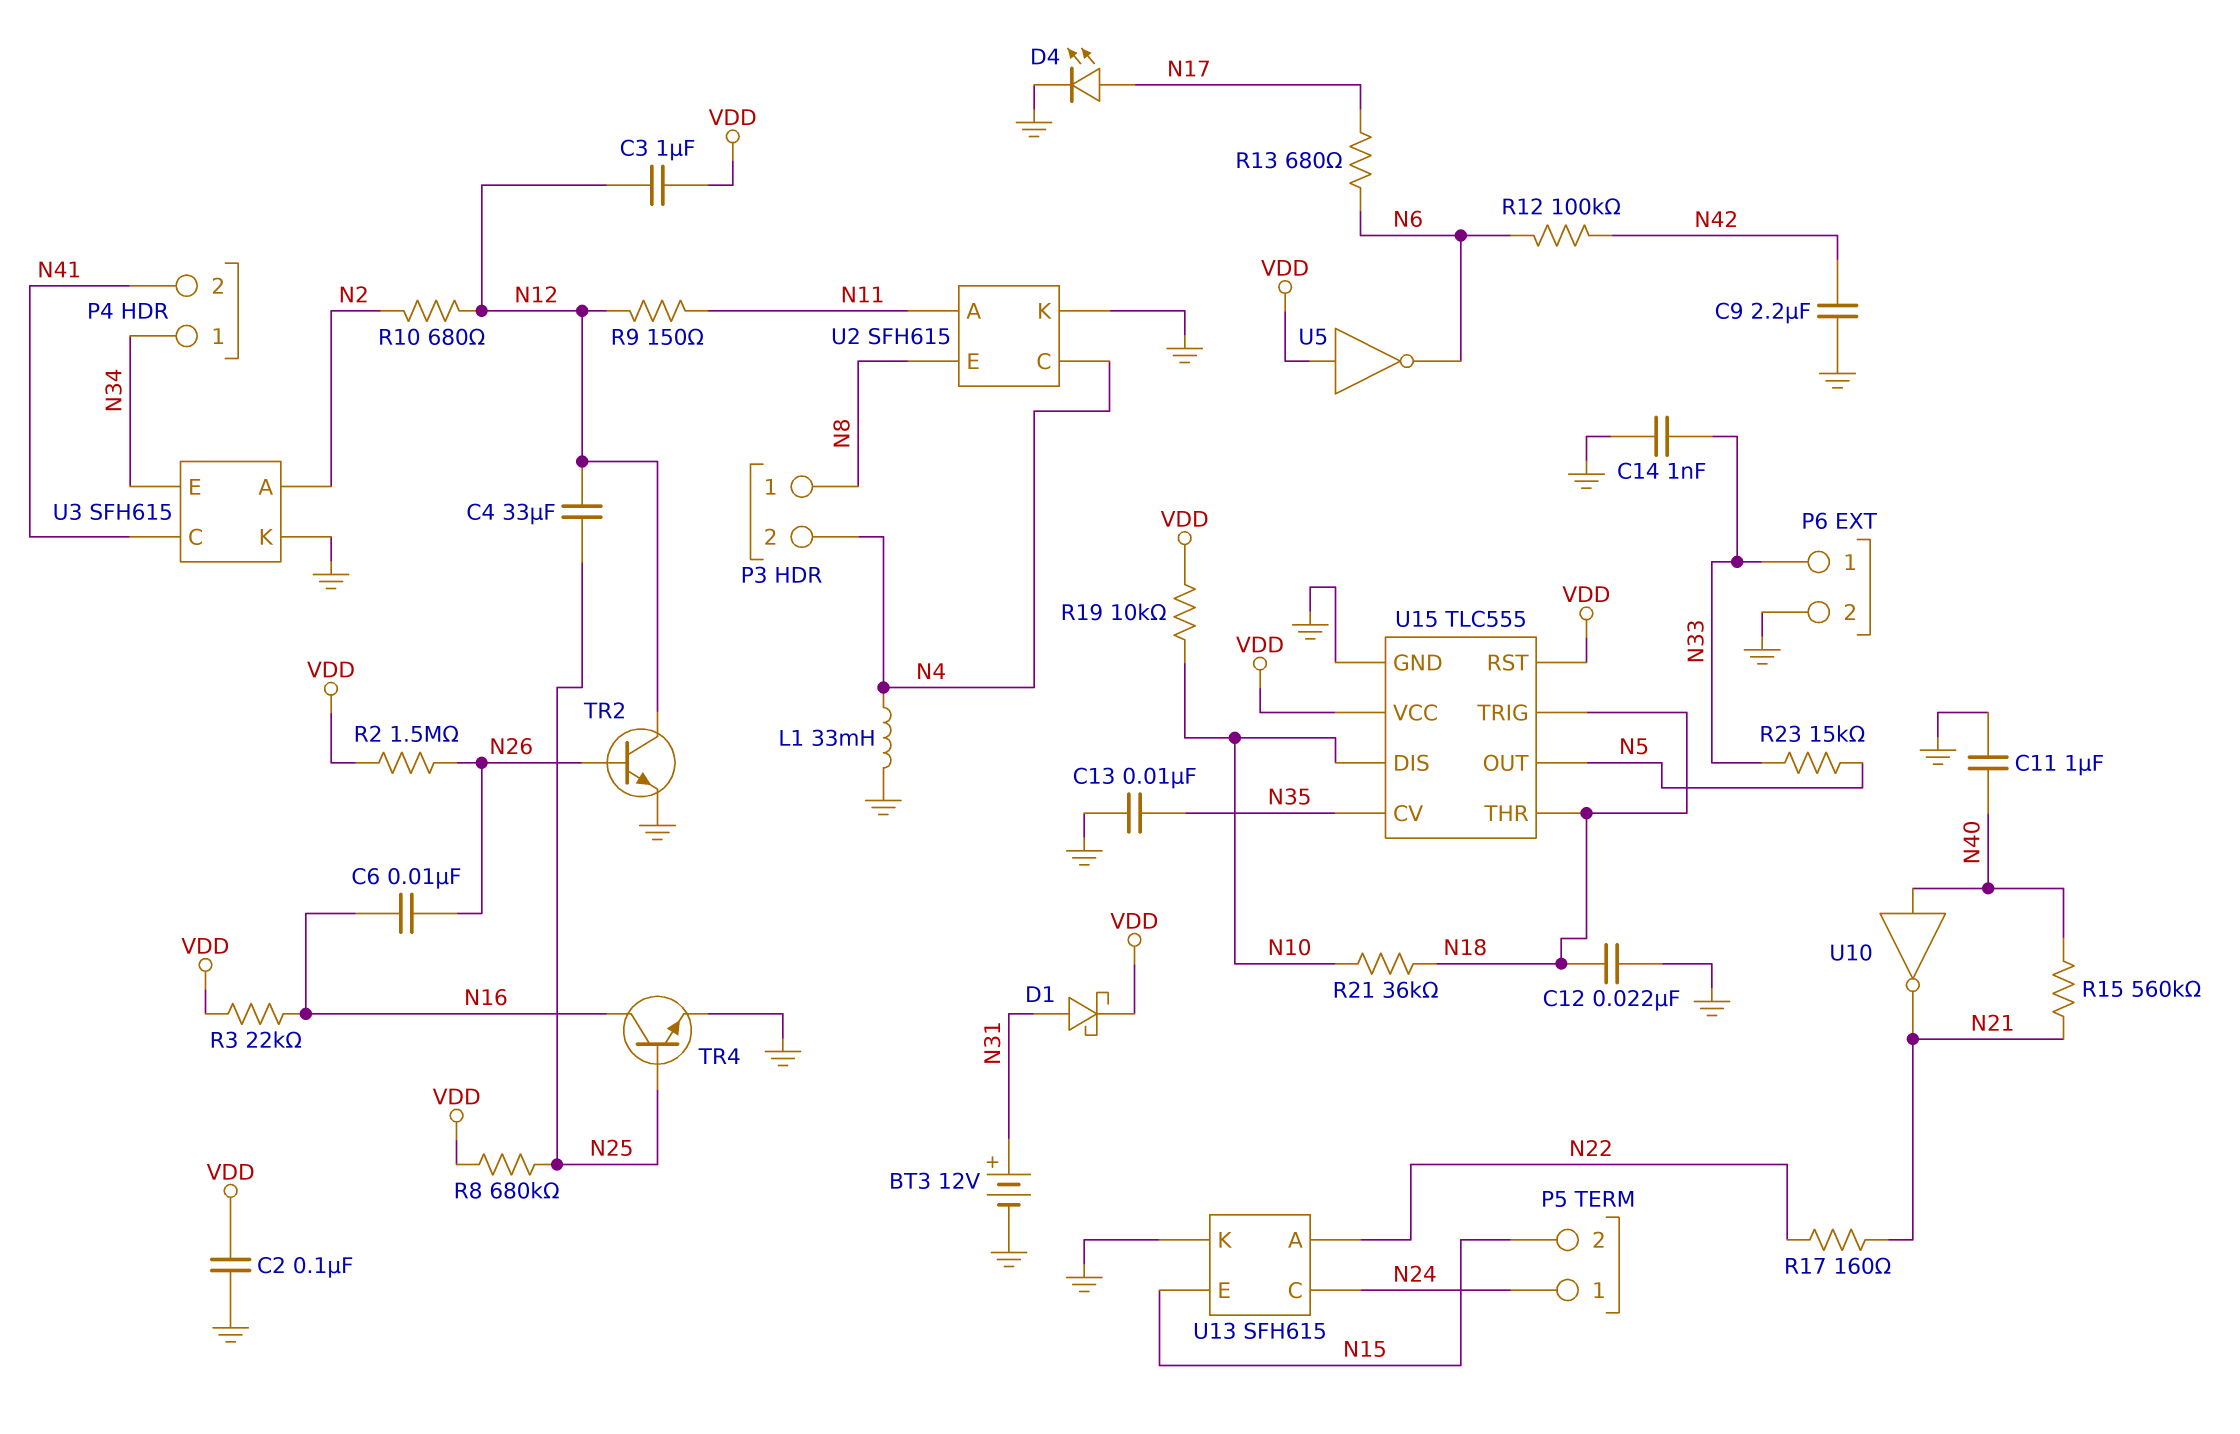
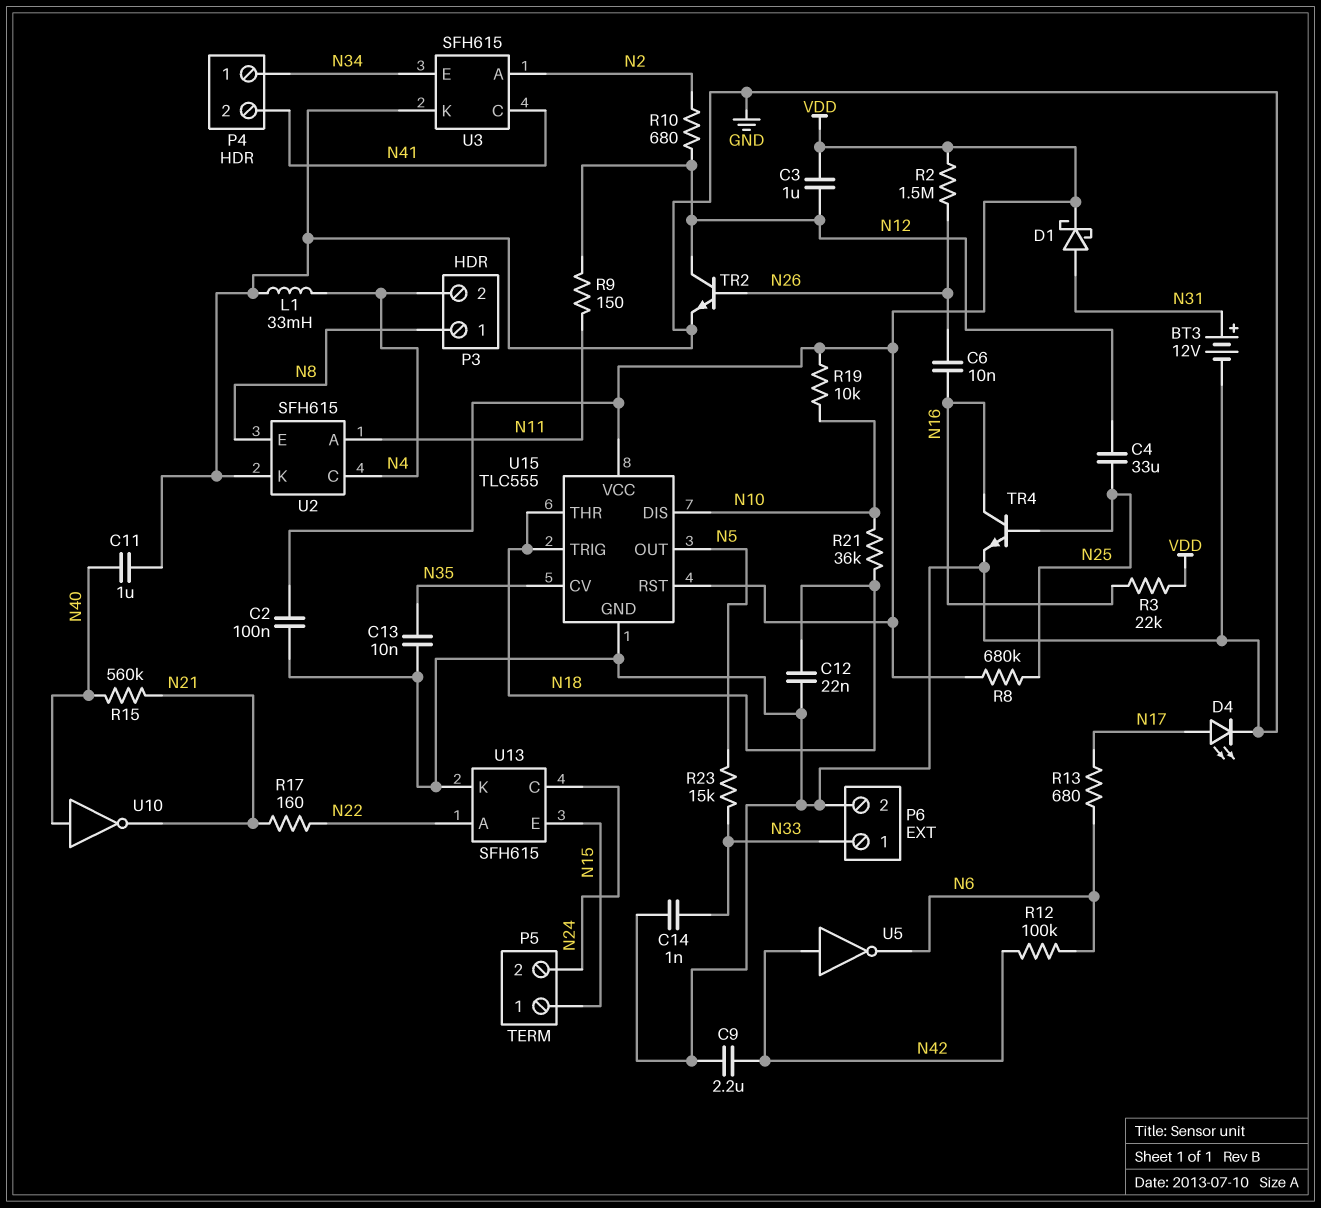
P5 pin 1: N24 -> N15
P5 pin 2: N15 -> N24
U5: NOT (in VDD, out N6) -> NOT (in N42, out N6)

